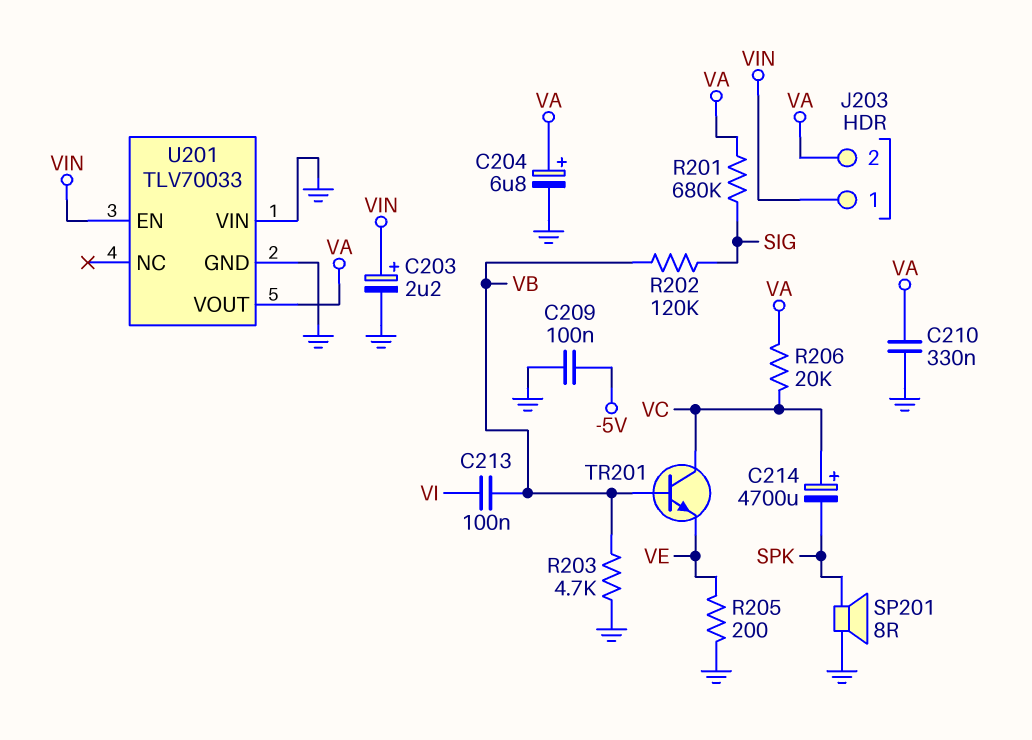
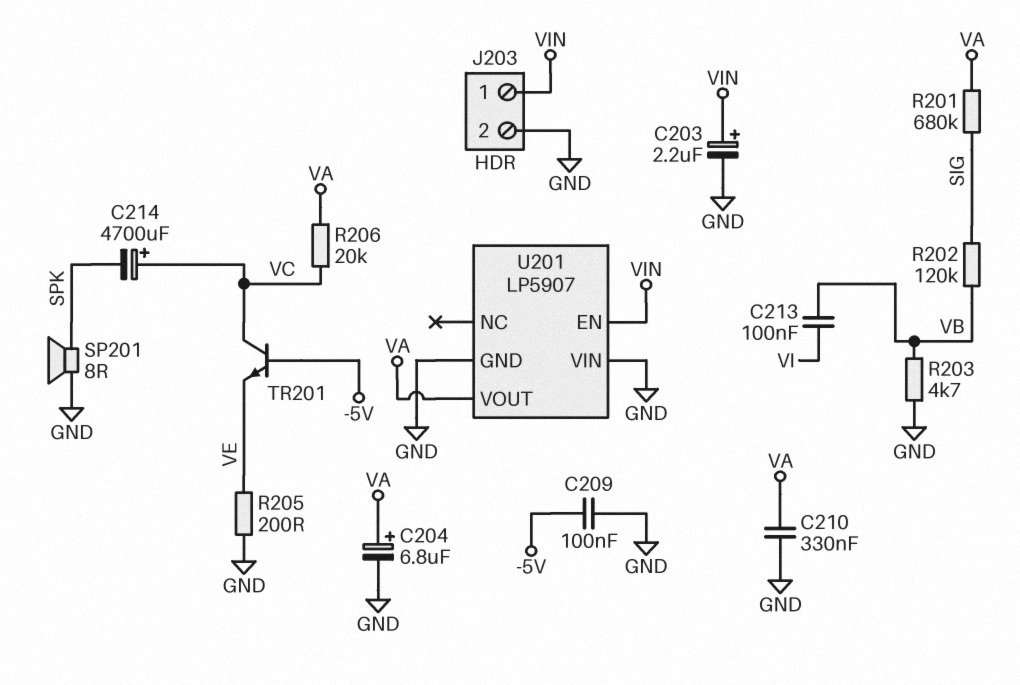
J203 pin 2: VA -> GND
TR201: NPN (B VB, C VC, E VE) -> NPN (B -5V, C VC, E VE)
U201: TLV70033 -> LP5907

